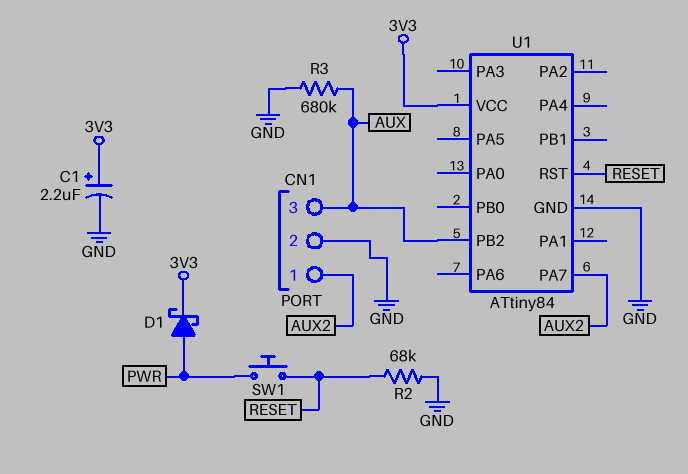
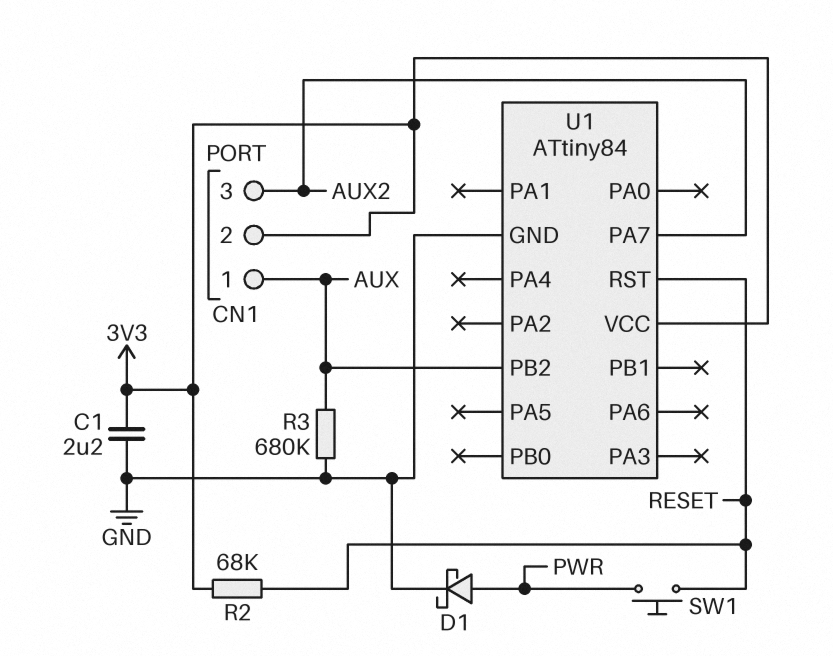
C1: 2.2uF (plus 3V3, minus GND) -> 2.2uF (3V3, GND)
CN1 pin 1: AUX2 -> AUX
CN1 pin 2: GND -> 3V3
CN1 pin 3: AUX -> AUX2
D1: schottky (A PWR, K 3V3) -> schottky (A PWR, K GND)
R2: 68k (GND, RESET) -> 68k (3V3, RESET)

